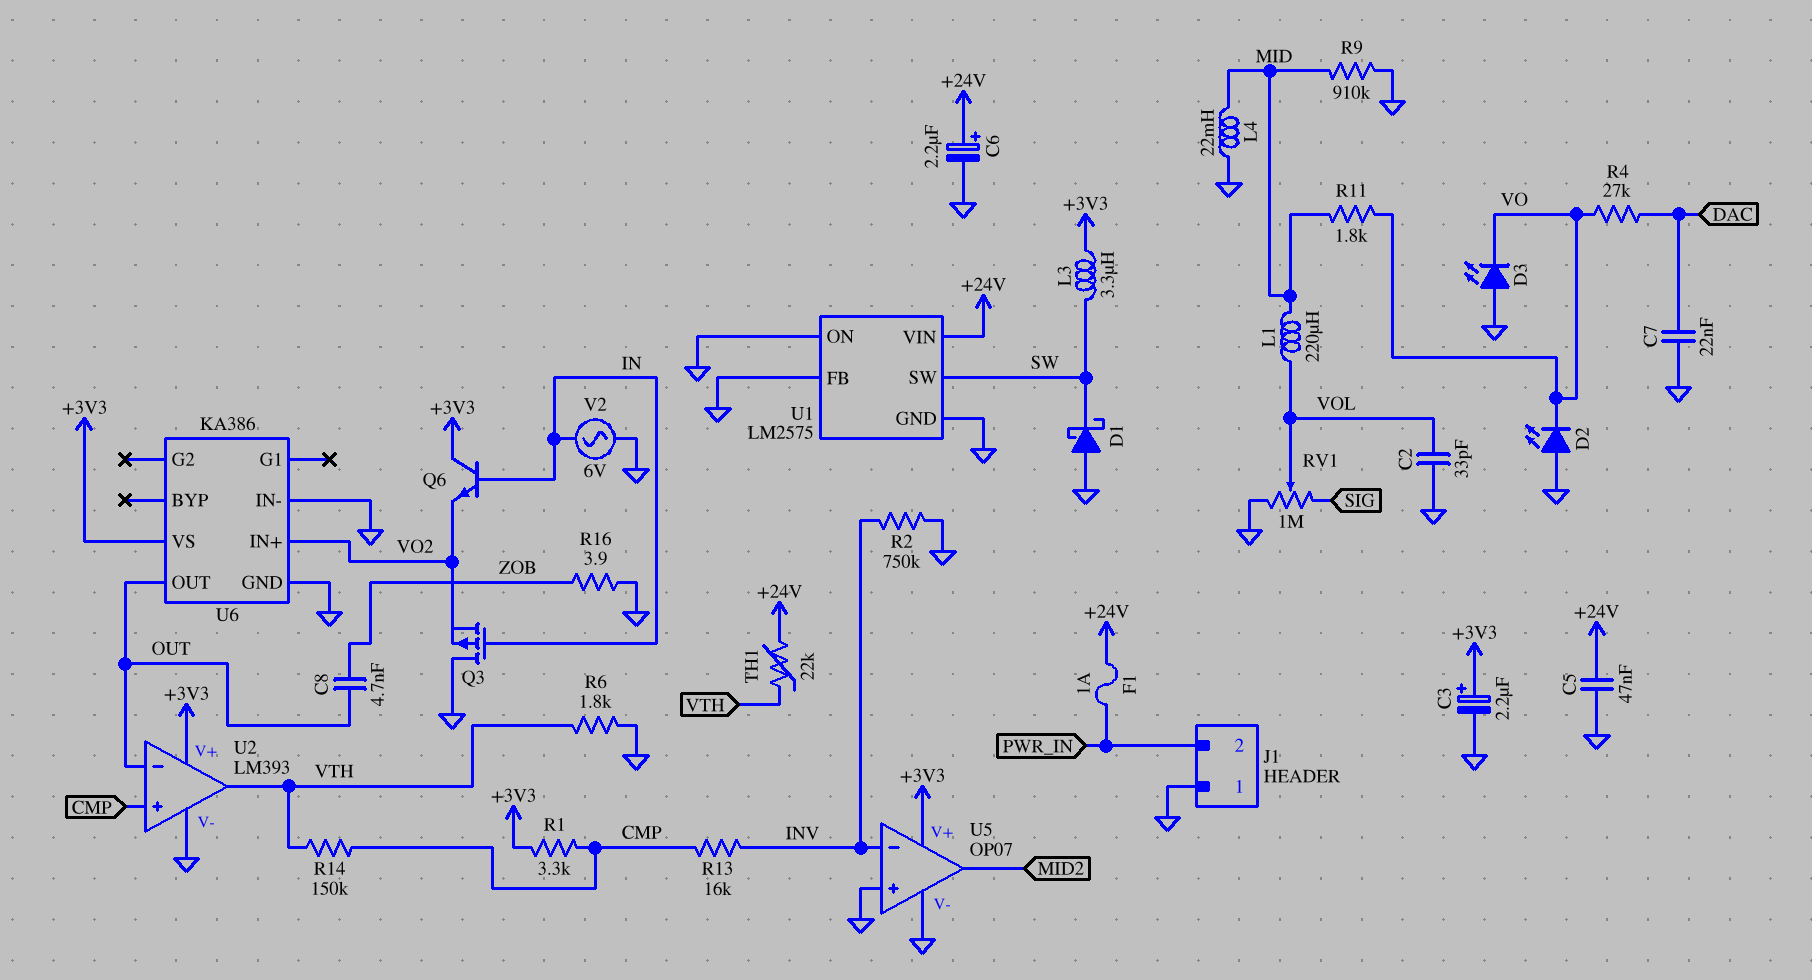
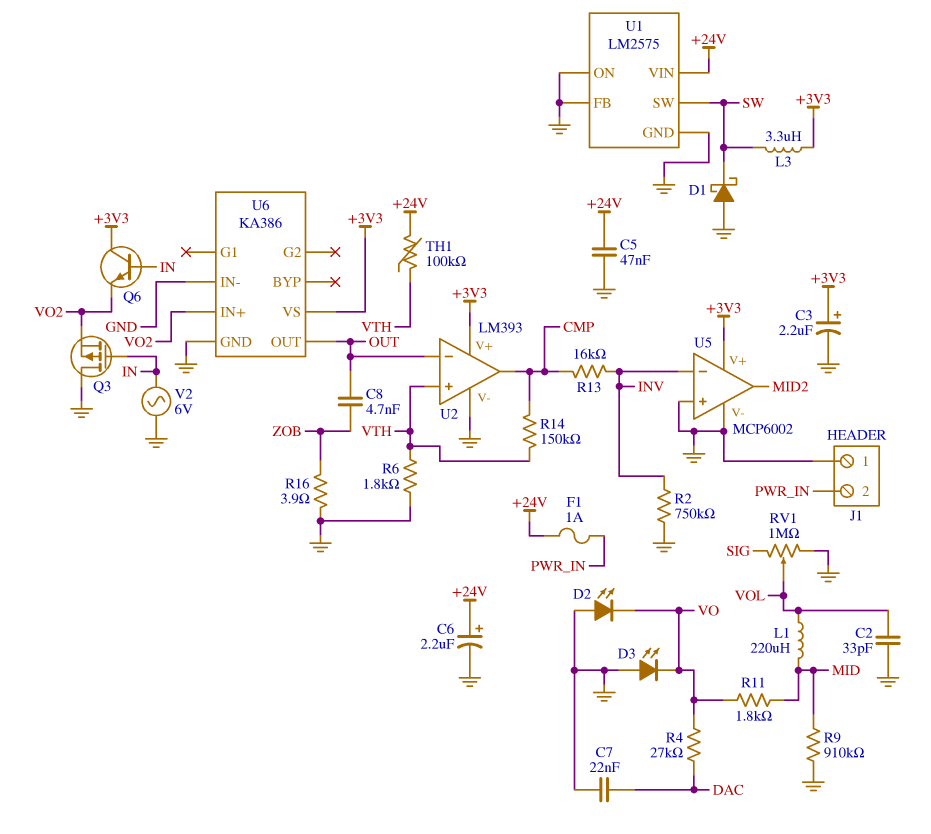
L4: 22mH (GND, MID) -> none
R1: 3.3k (+3V3, CMP) -> none
TH1: 22k (+24V, VTH) -> 100k (+24V, VTH)
U2 pin in+: CMP -> VTH
U2 pin out: VTH -> CMP
U5: OP07 -> MCP6002

